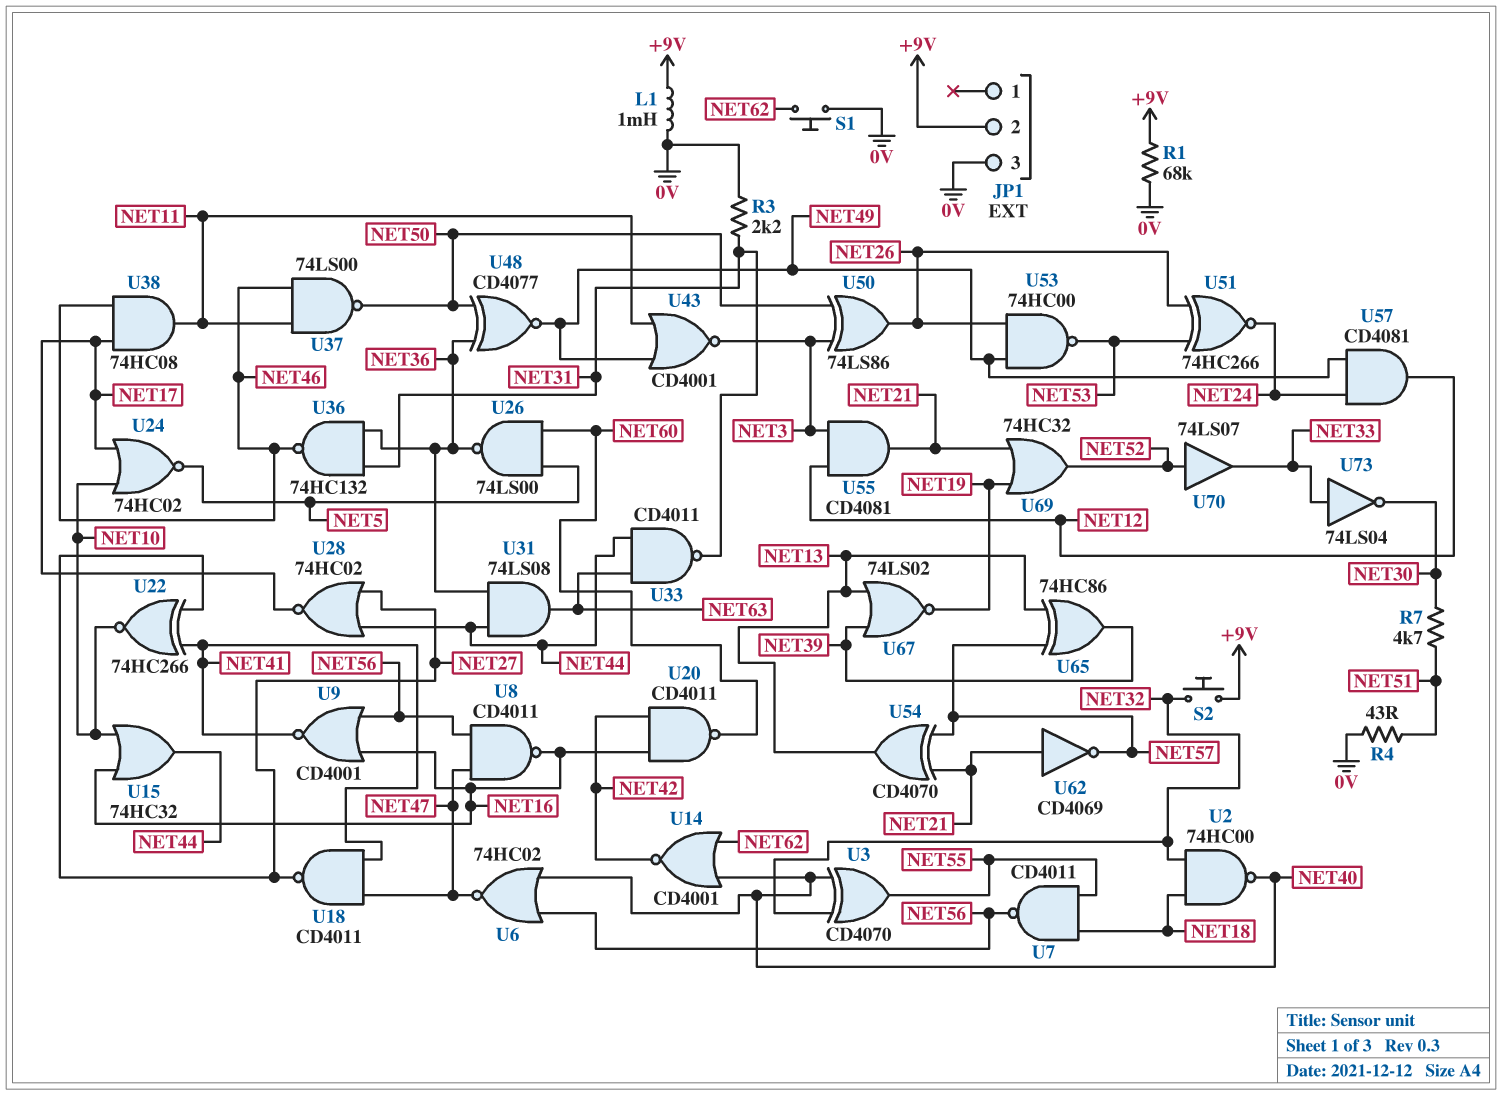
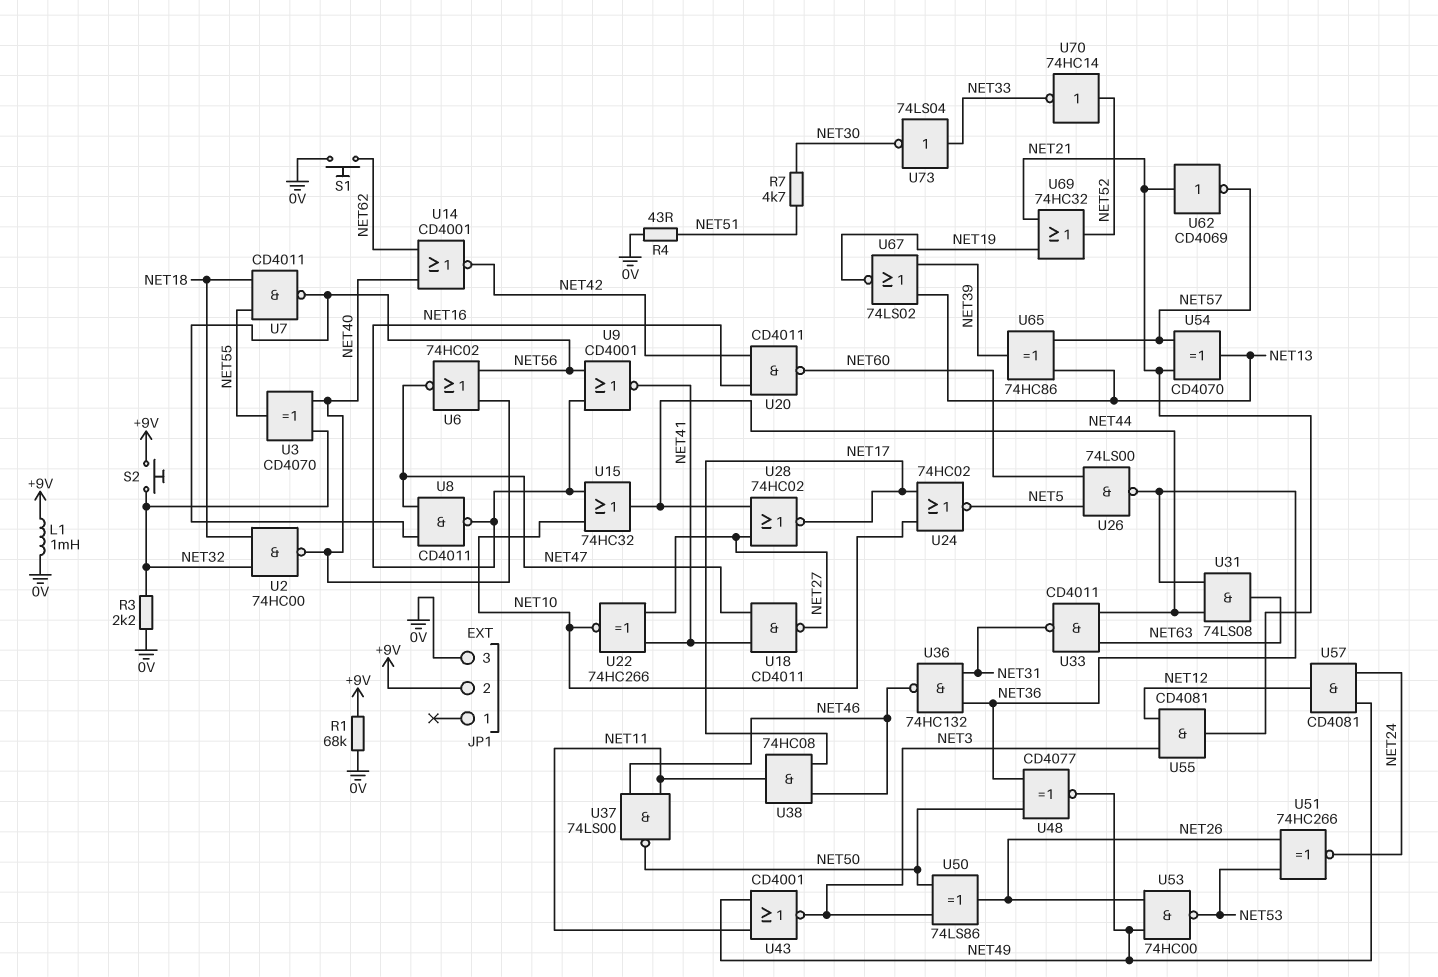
R3: 2.2k (0V, NET31) -> 2.2k (0V, NET32)
U70: buffer 74LS07 (in NET52, out NET33) -> NOT 74HC14 (in NET52, out NET33)

